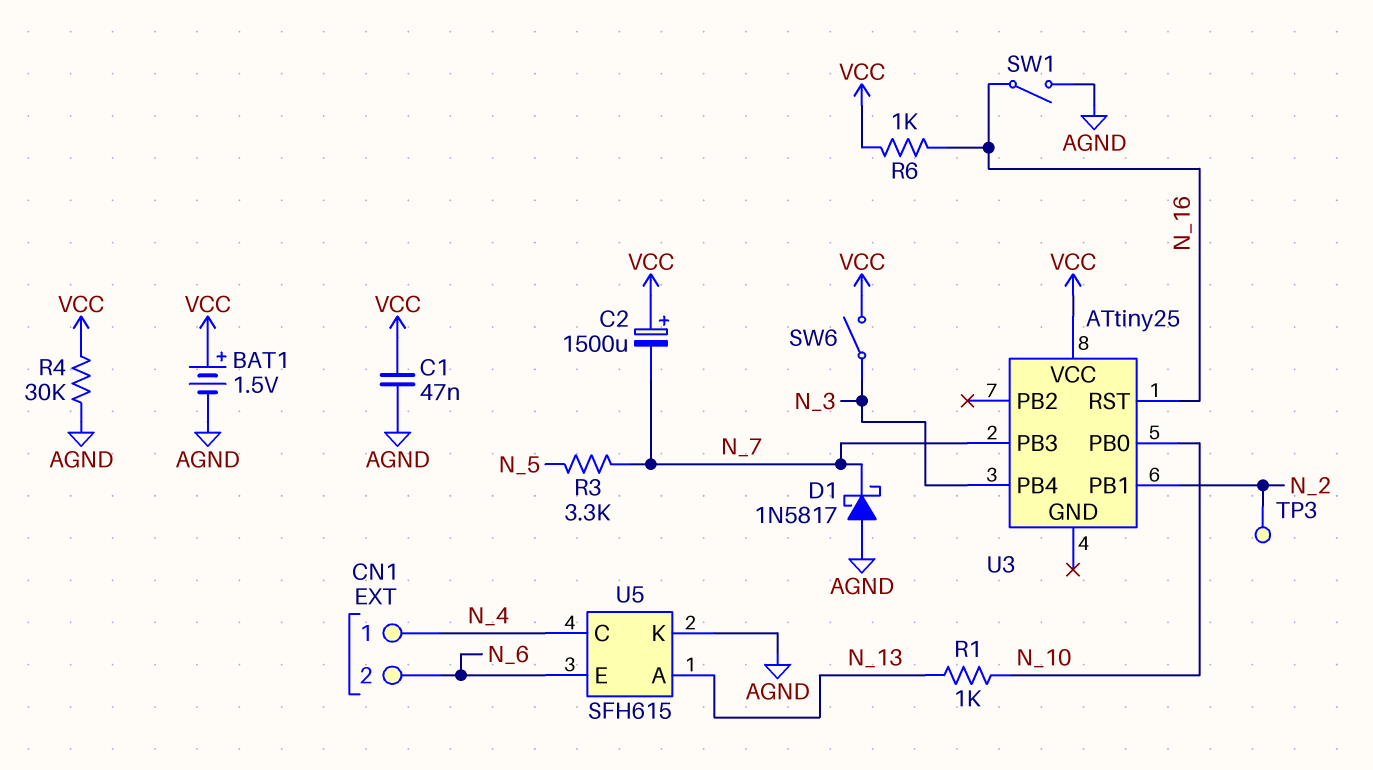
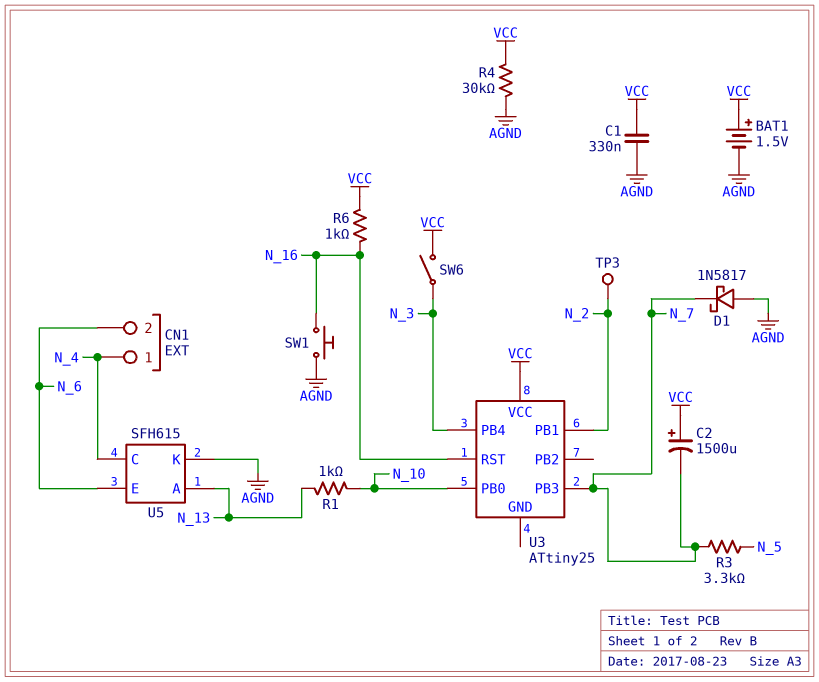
C1: 47nF (AGND, VCC) -> 330nF (AGND, VCC)
SW1: switch (AGND, N_16) -> button (AGND, N_16)

